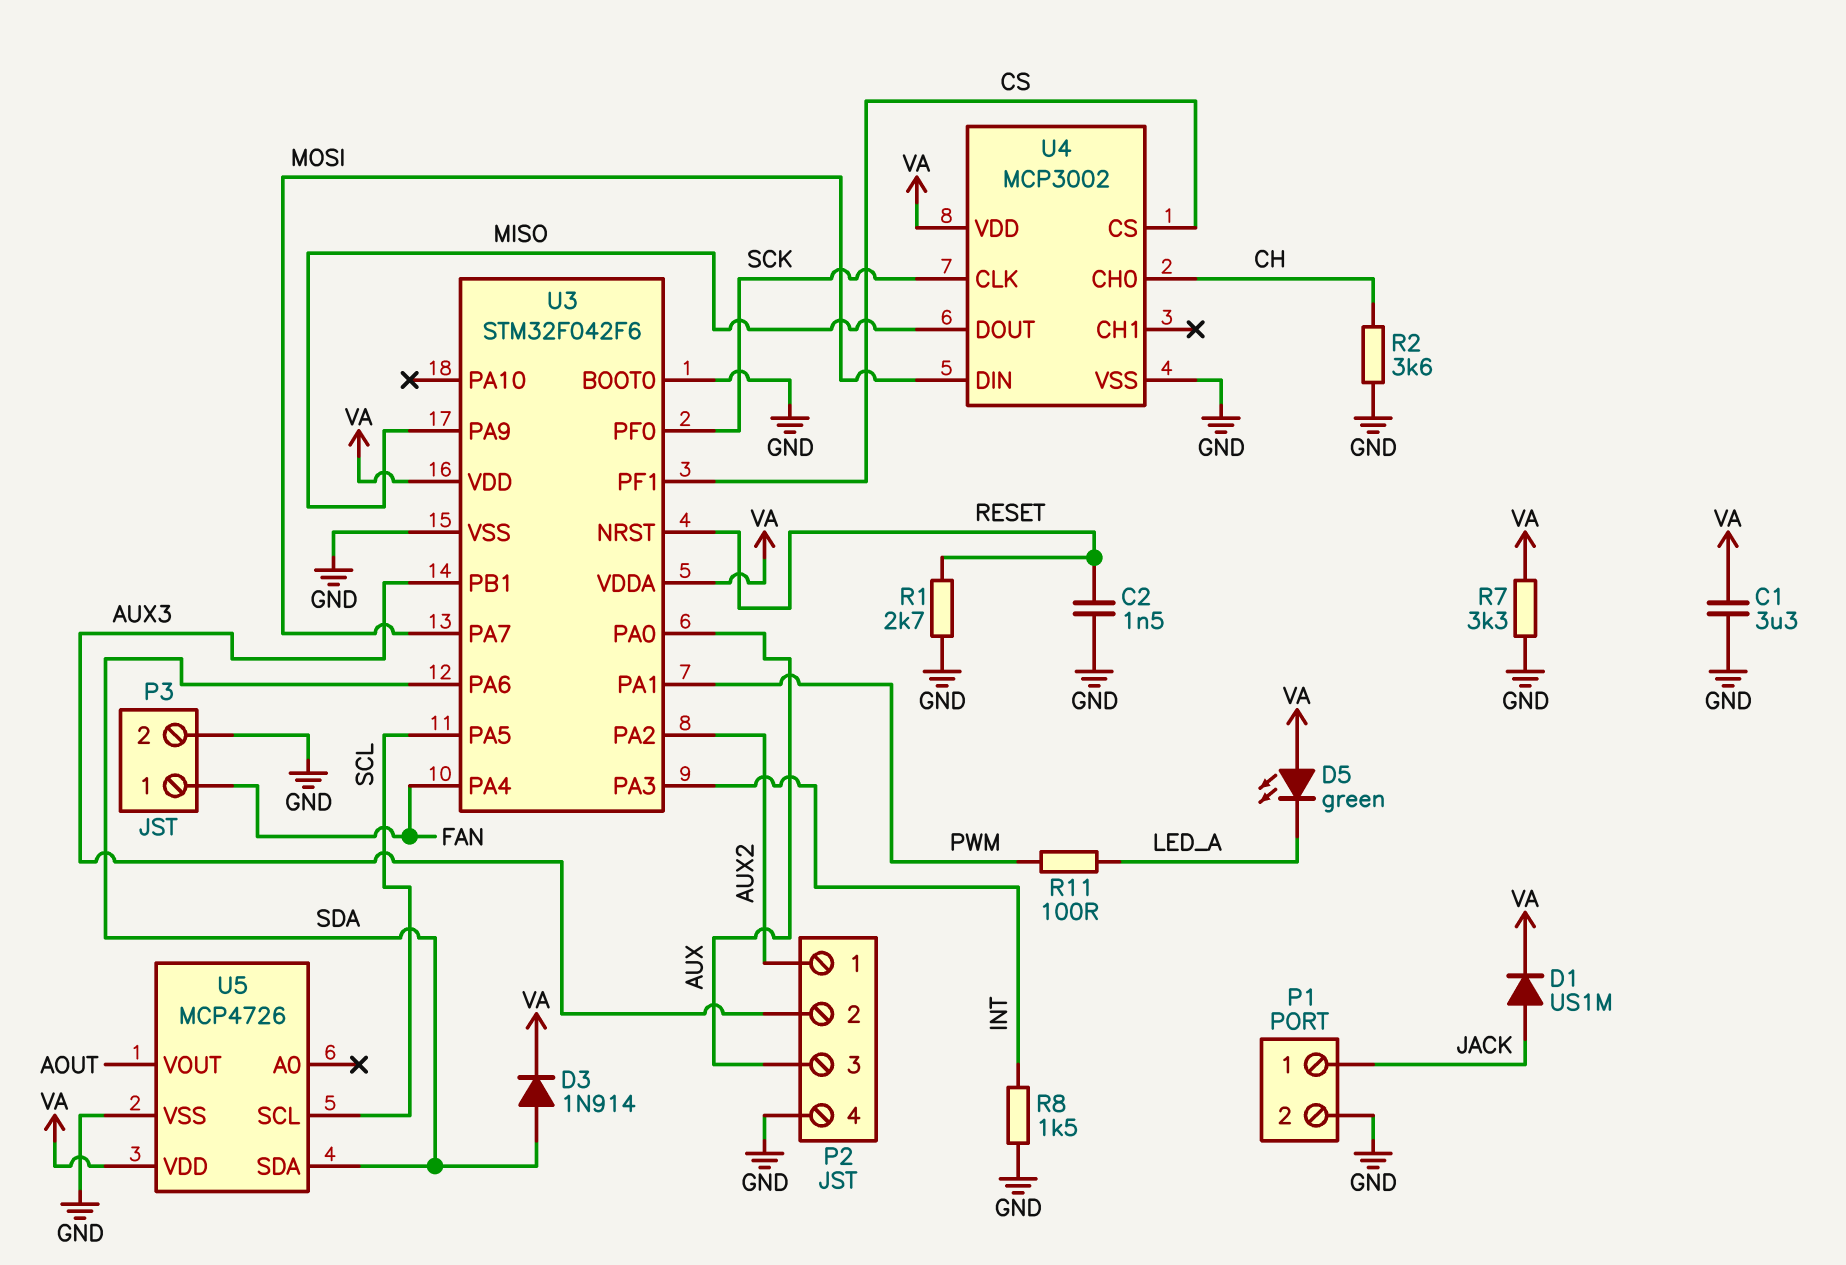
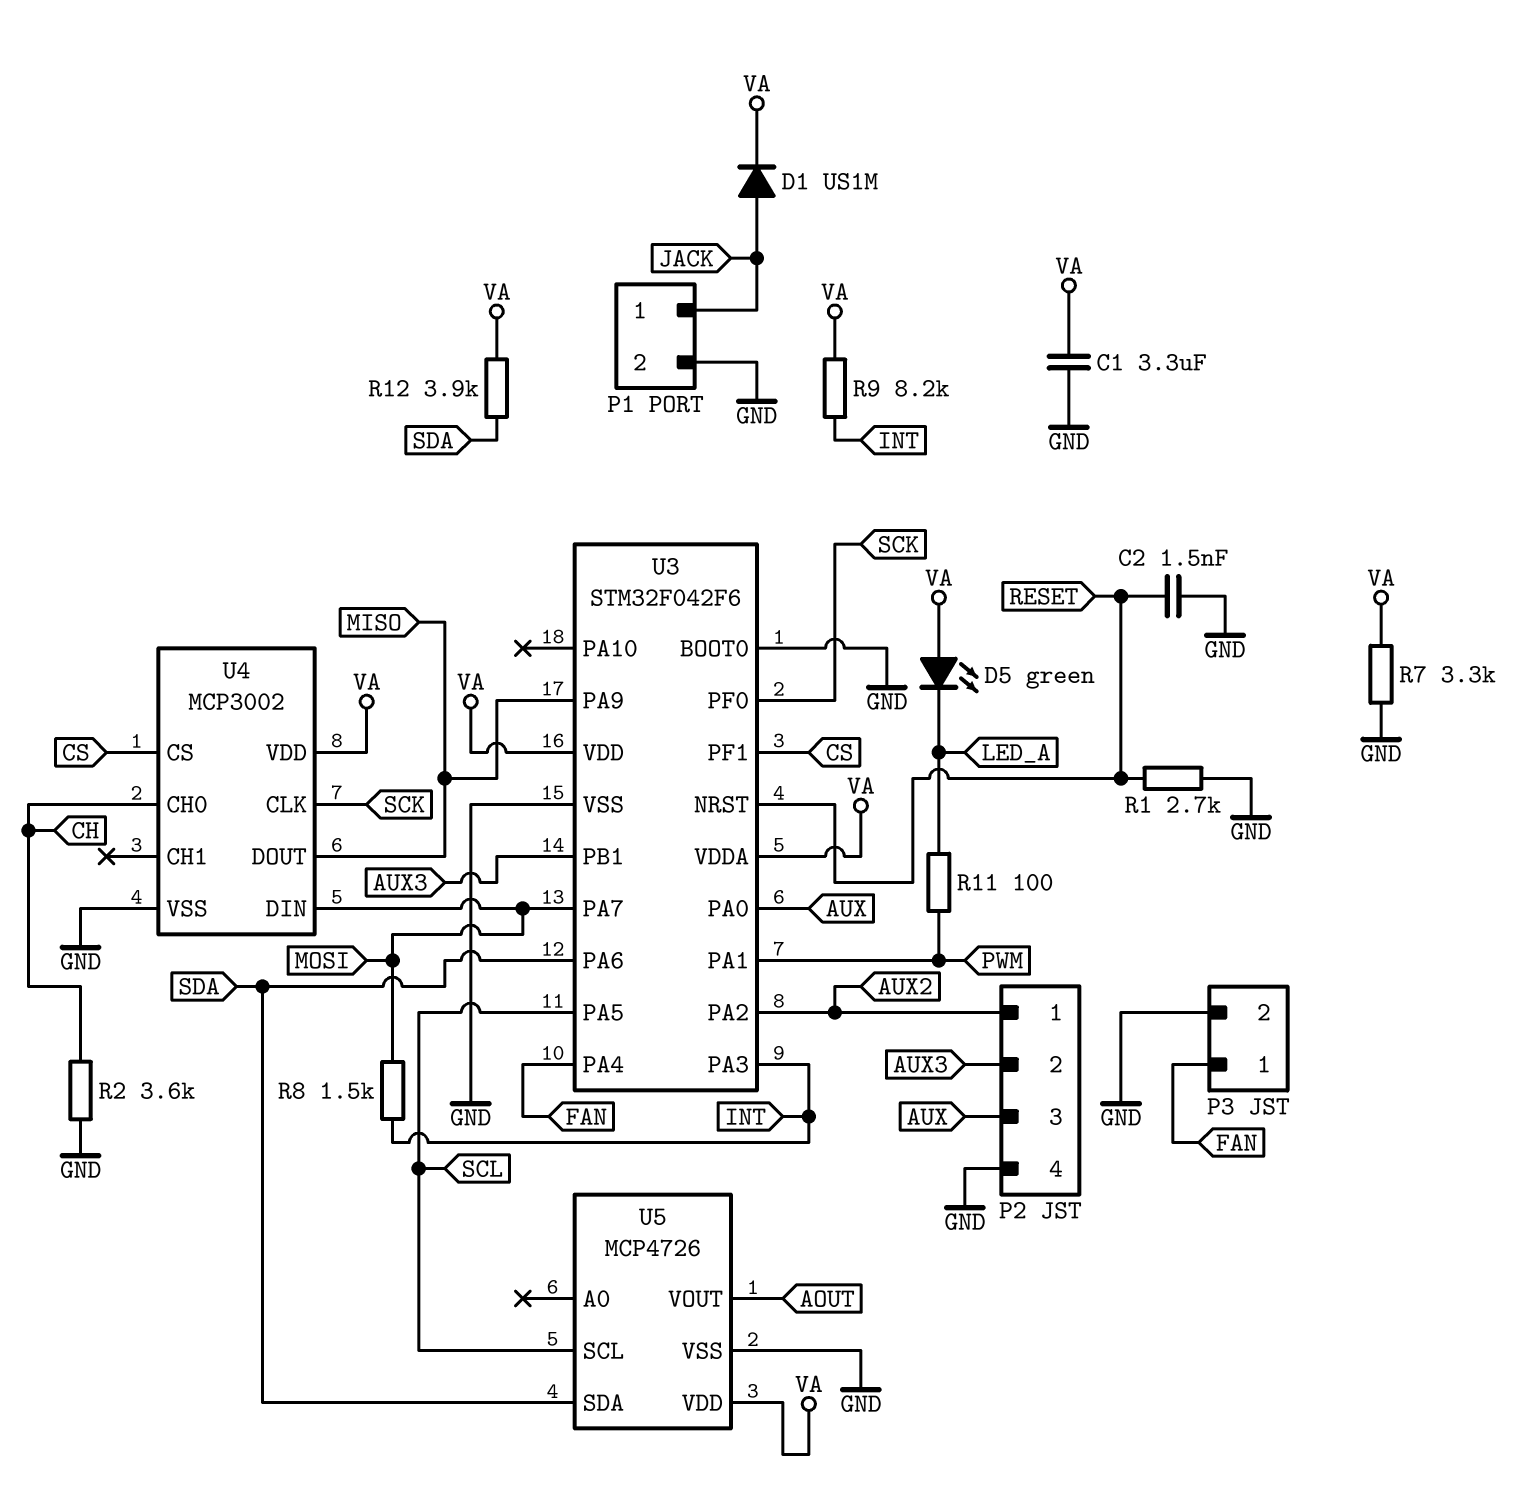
D3: diode 1N914 (A SDA, K VA) -> none
R8: 1.5k (GND, INT) -> 1.5k (INT, MOSI)
R9: none -> 8.2k (INT, VA)
R12: none -> 3.9k (SDA, VA)

